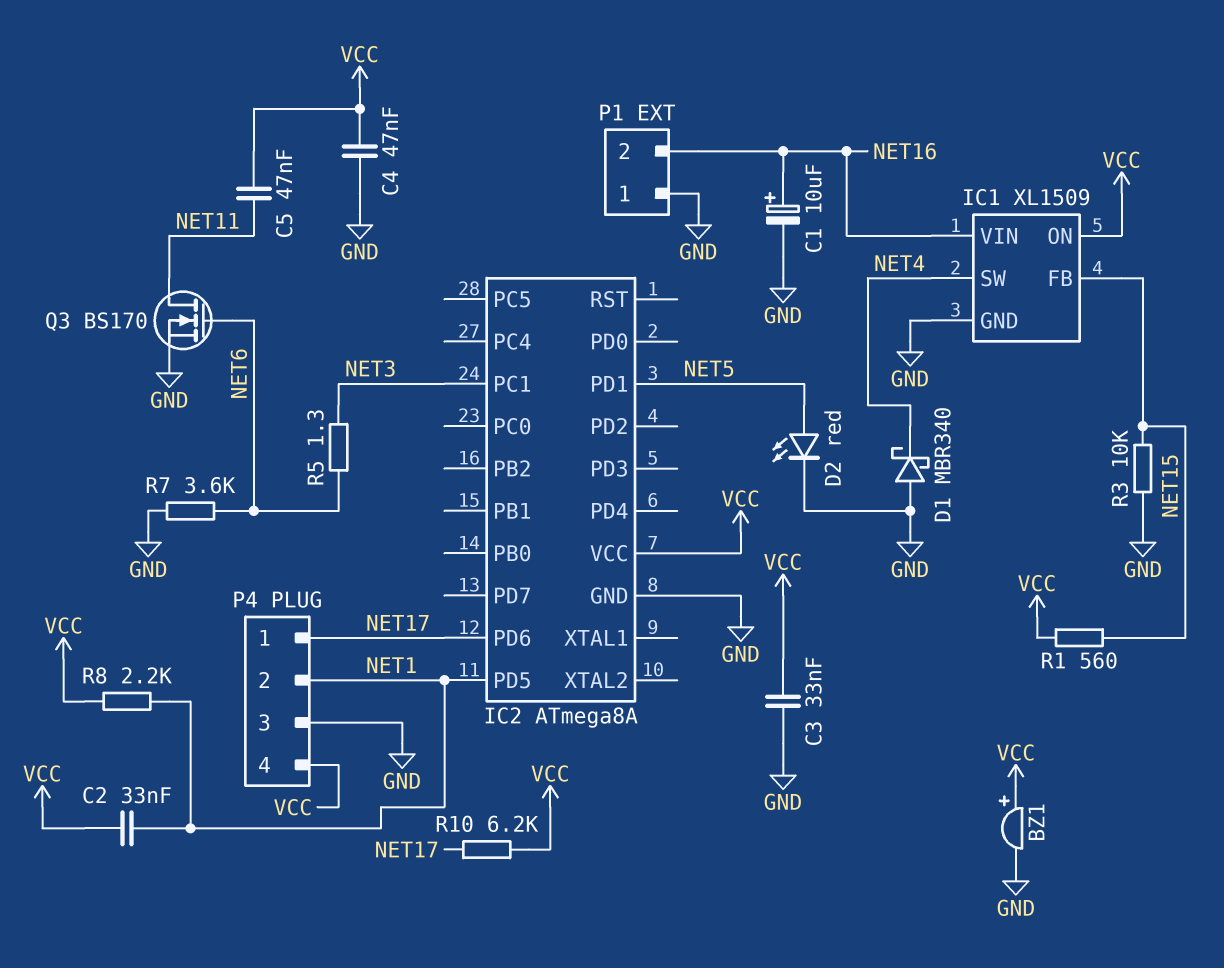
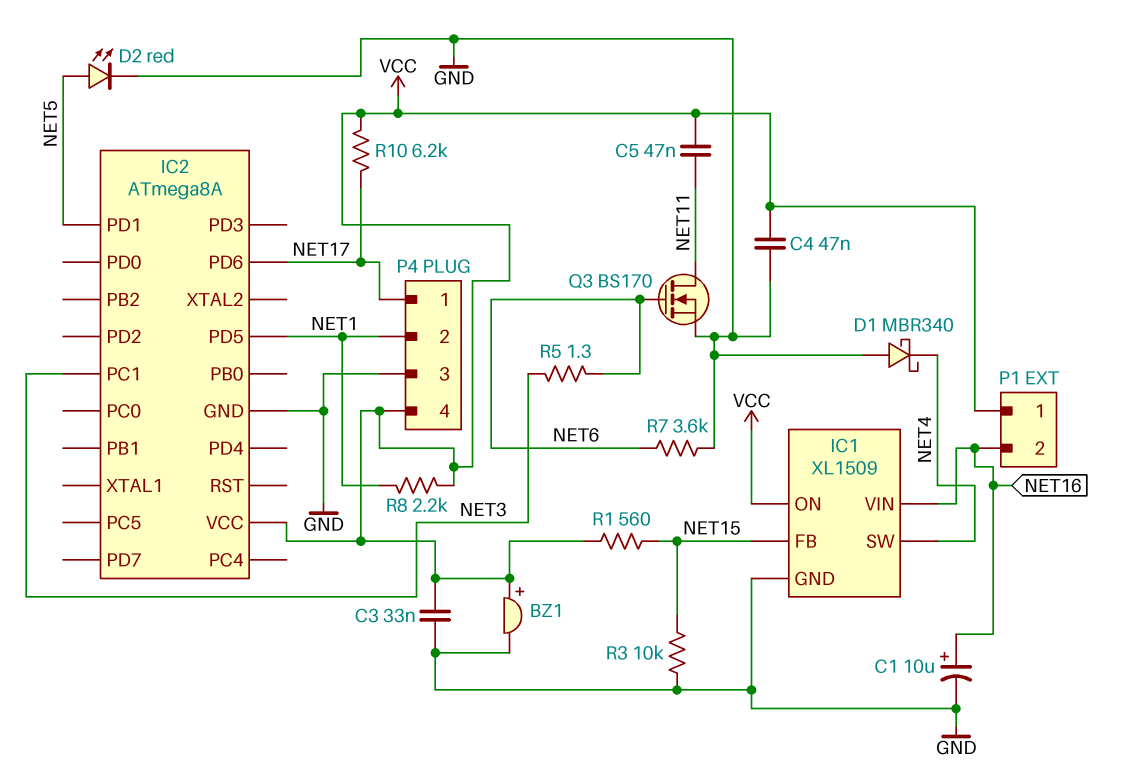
C2: 33nF (NET1, VCC) -> none
P1 pin 1: GND -> VCC

